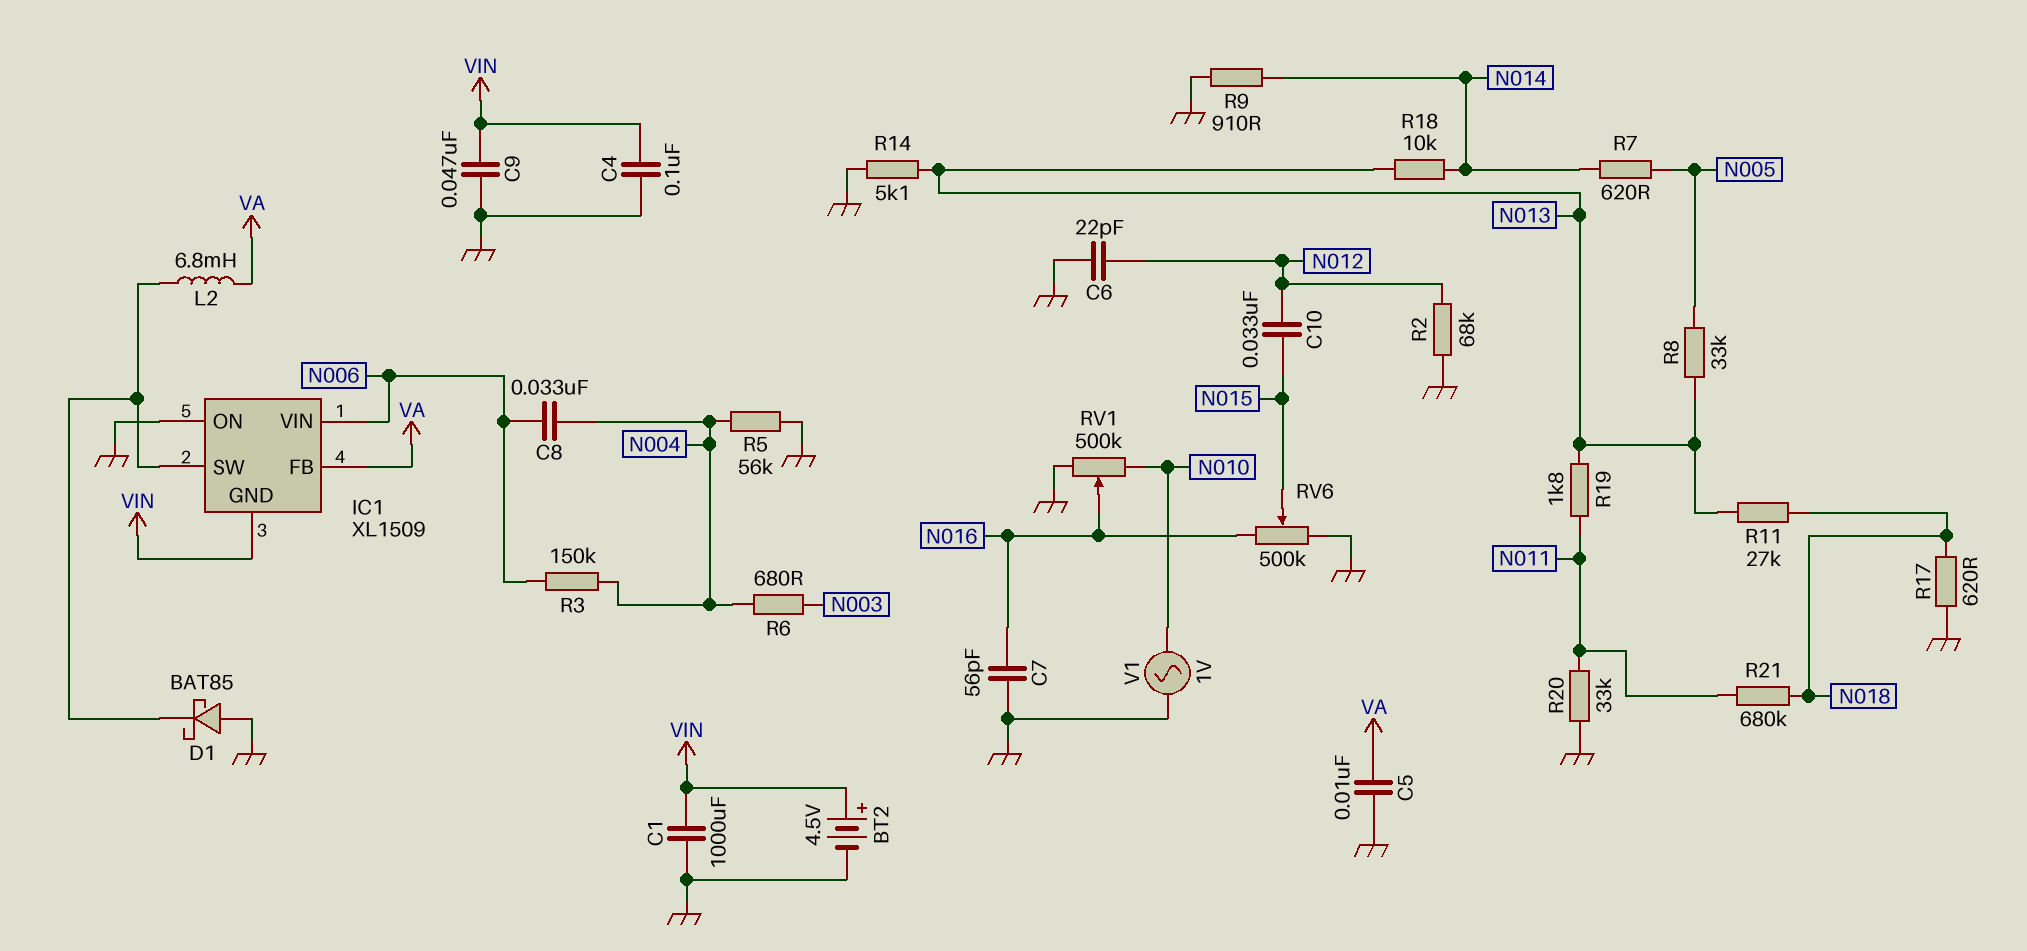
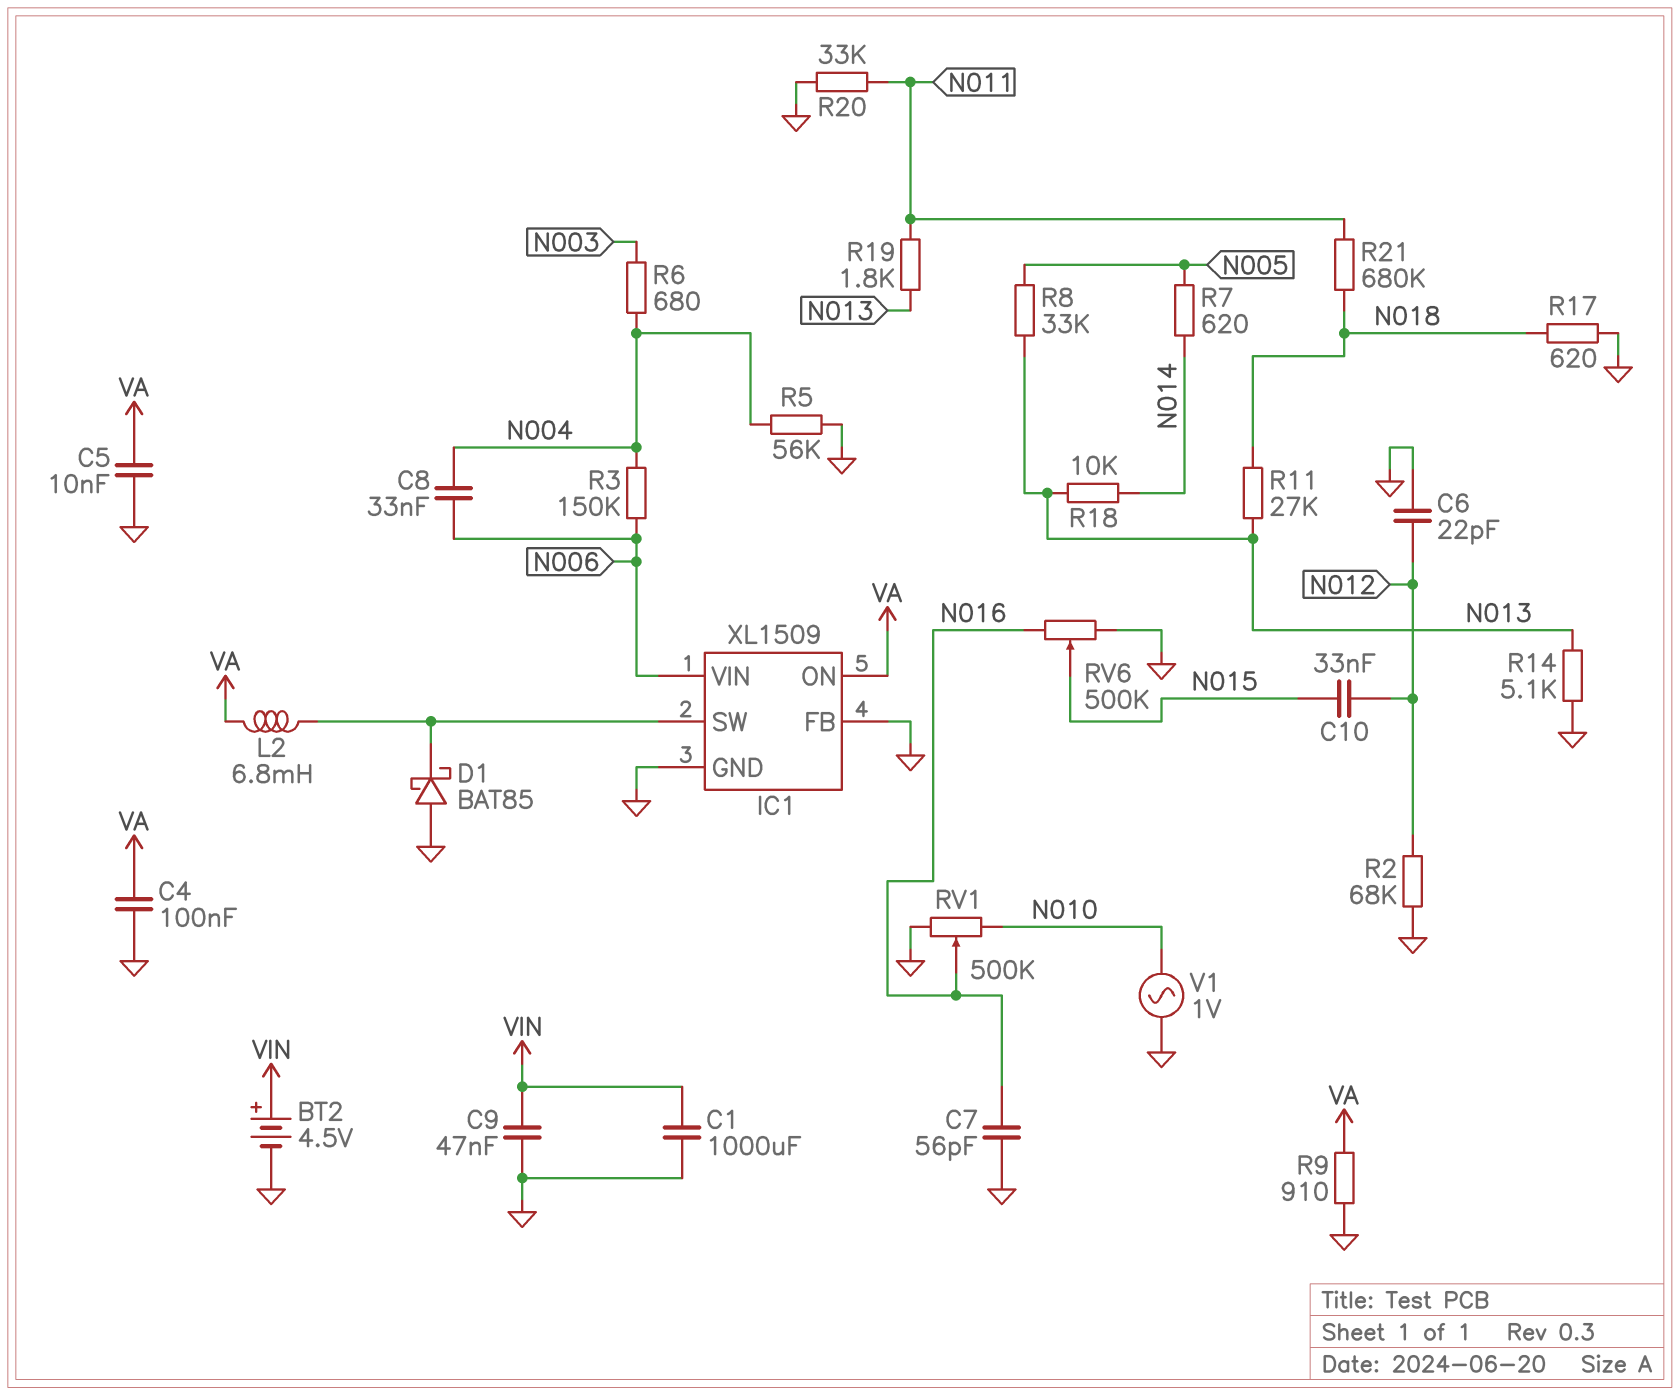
C4: 100nF (GND, VIN) -> 100nF (GND, VA)
IC1 pin FB: VA -> GND
IC1 pin GND: VIN -> GND
IC1 pin ON: GND -> VA
R9: 910 (GND, N014) -> 910 (GND, VA)

